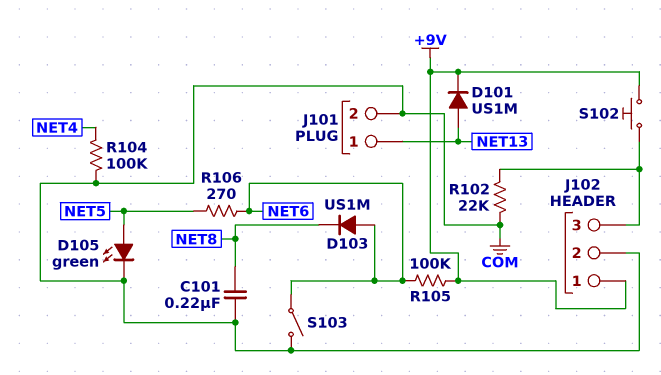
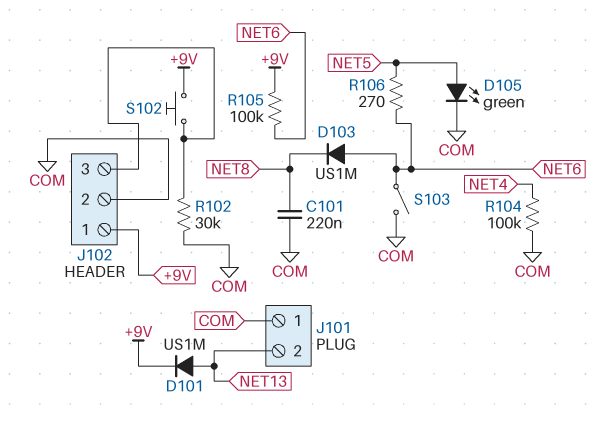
J101 pin 1: NET13 -> COM
J101 pin 2: COM -> NET13
R102: 22k (COM, J102/3) -> 30k (COM, J102/3)

